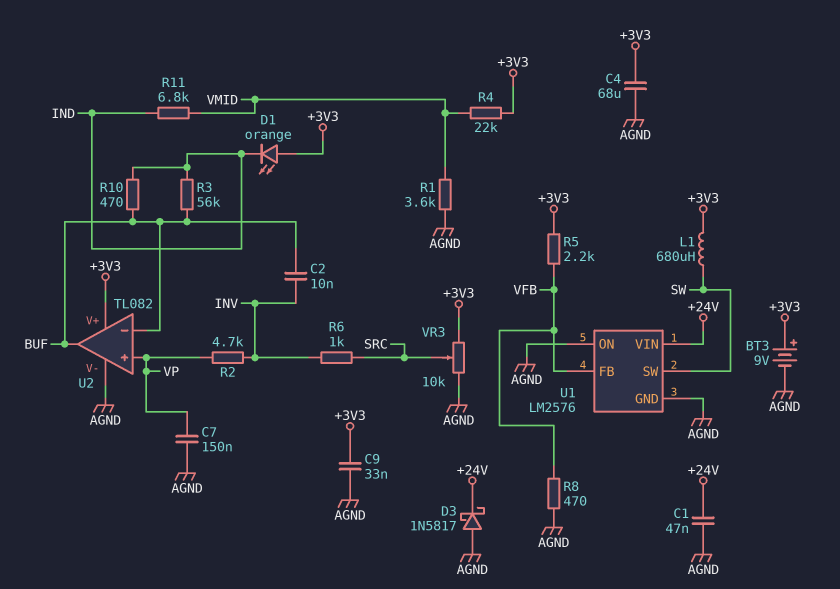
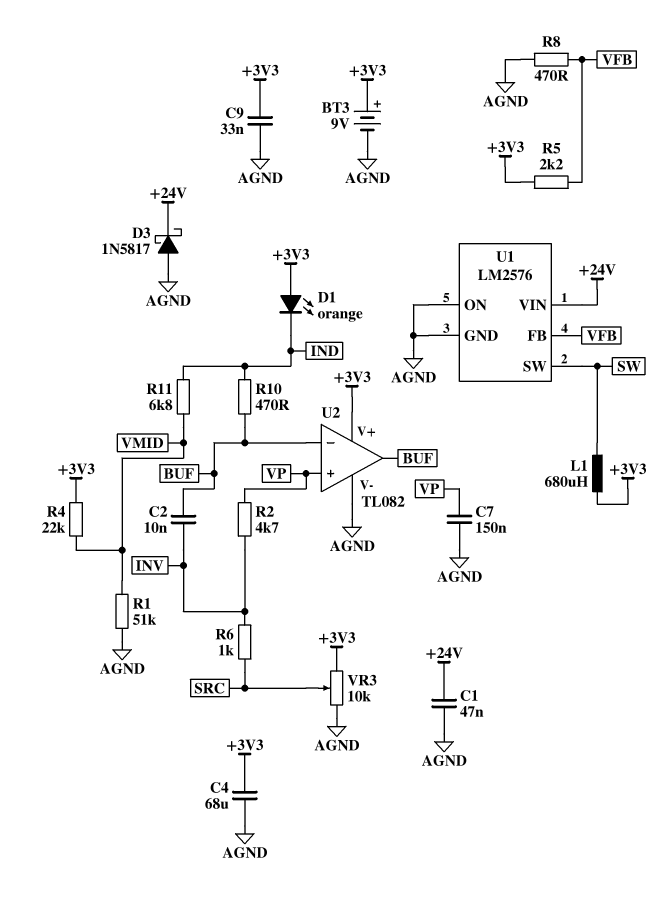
R1: 3.6k (AGND, VMID) -> 51k (AGND, VMID)
R3: 56k (BUF, IND) -> none

